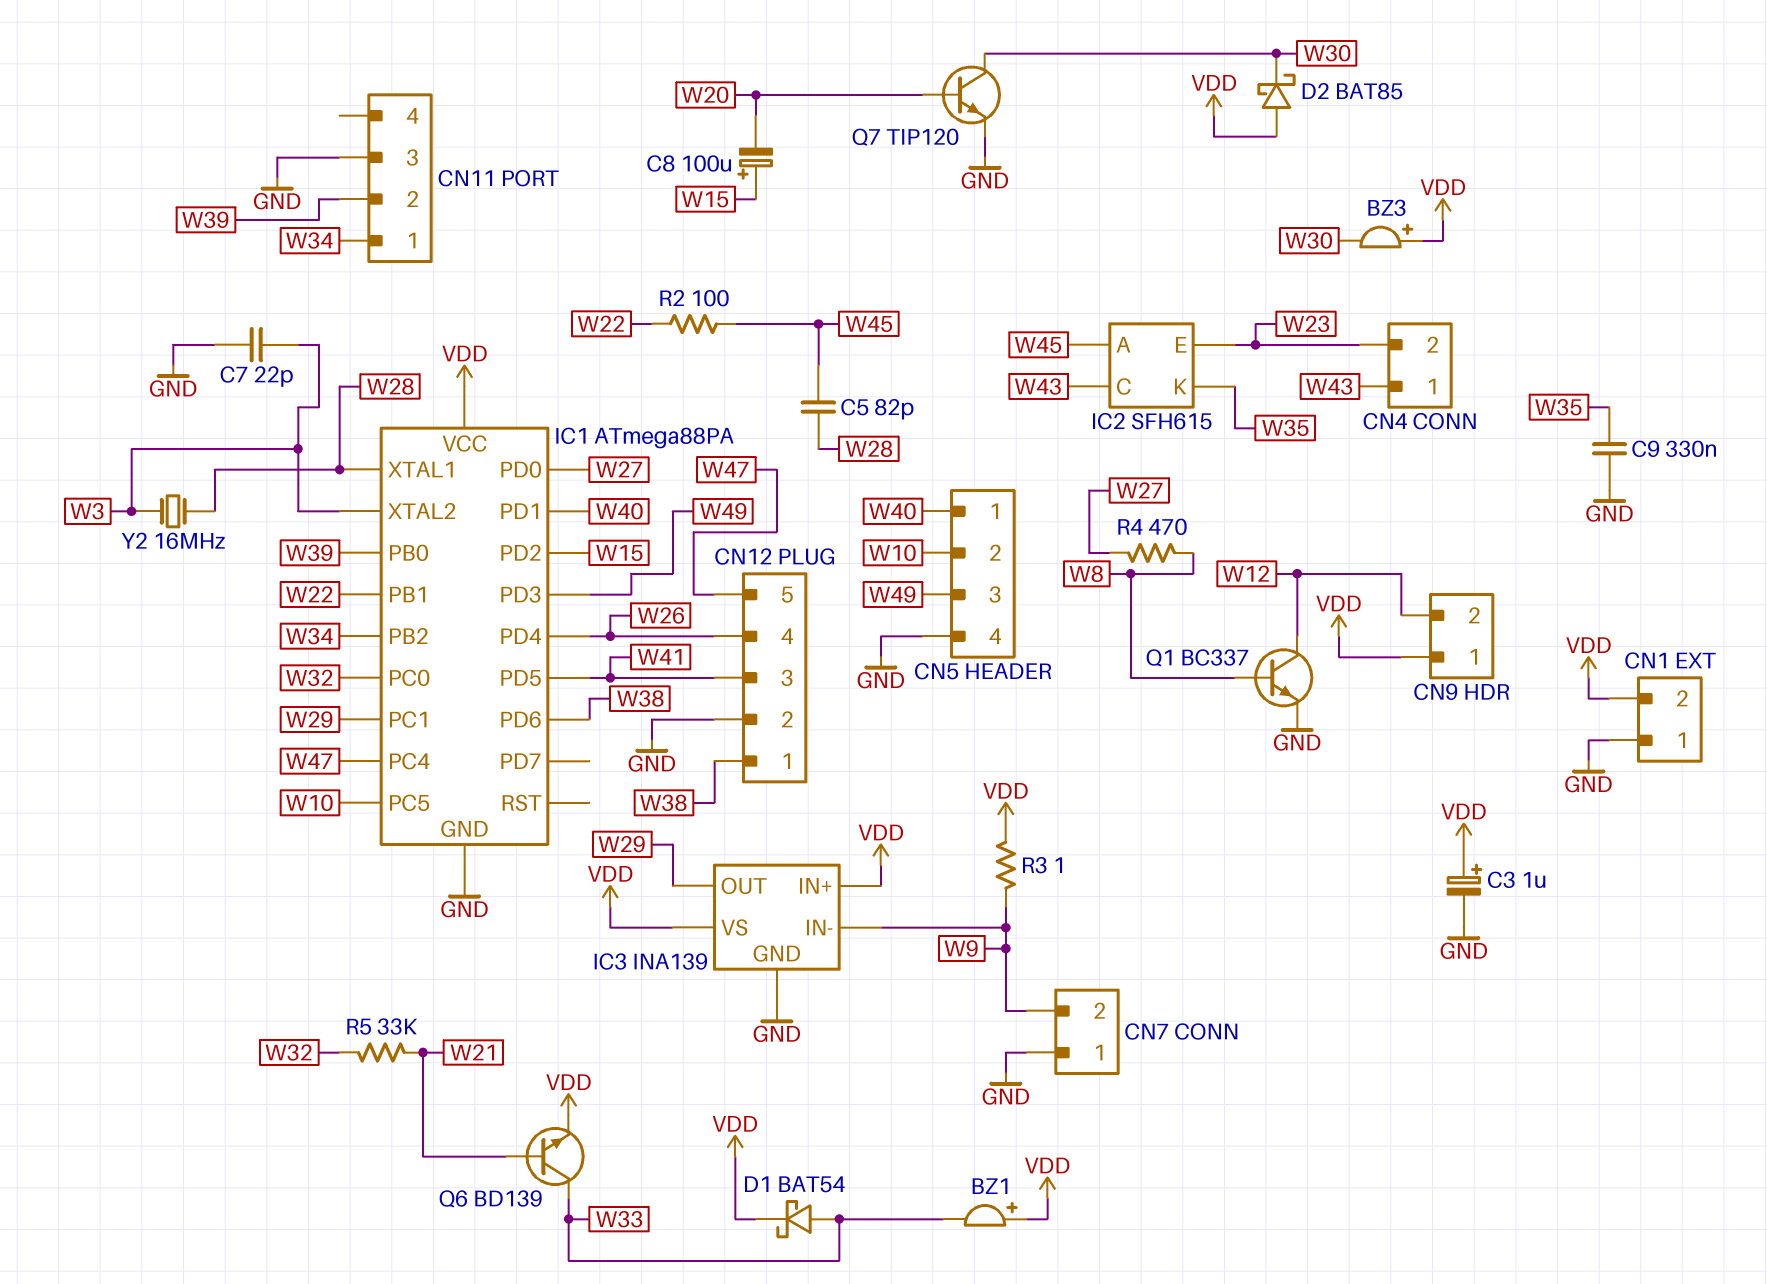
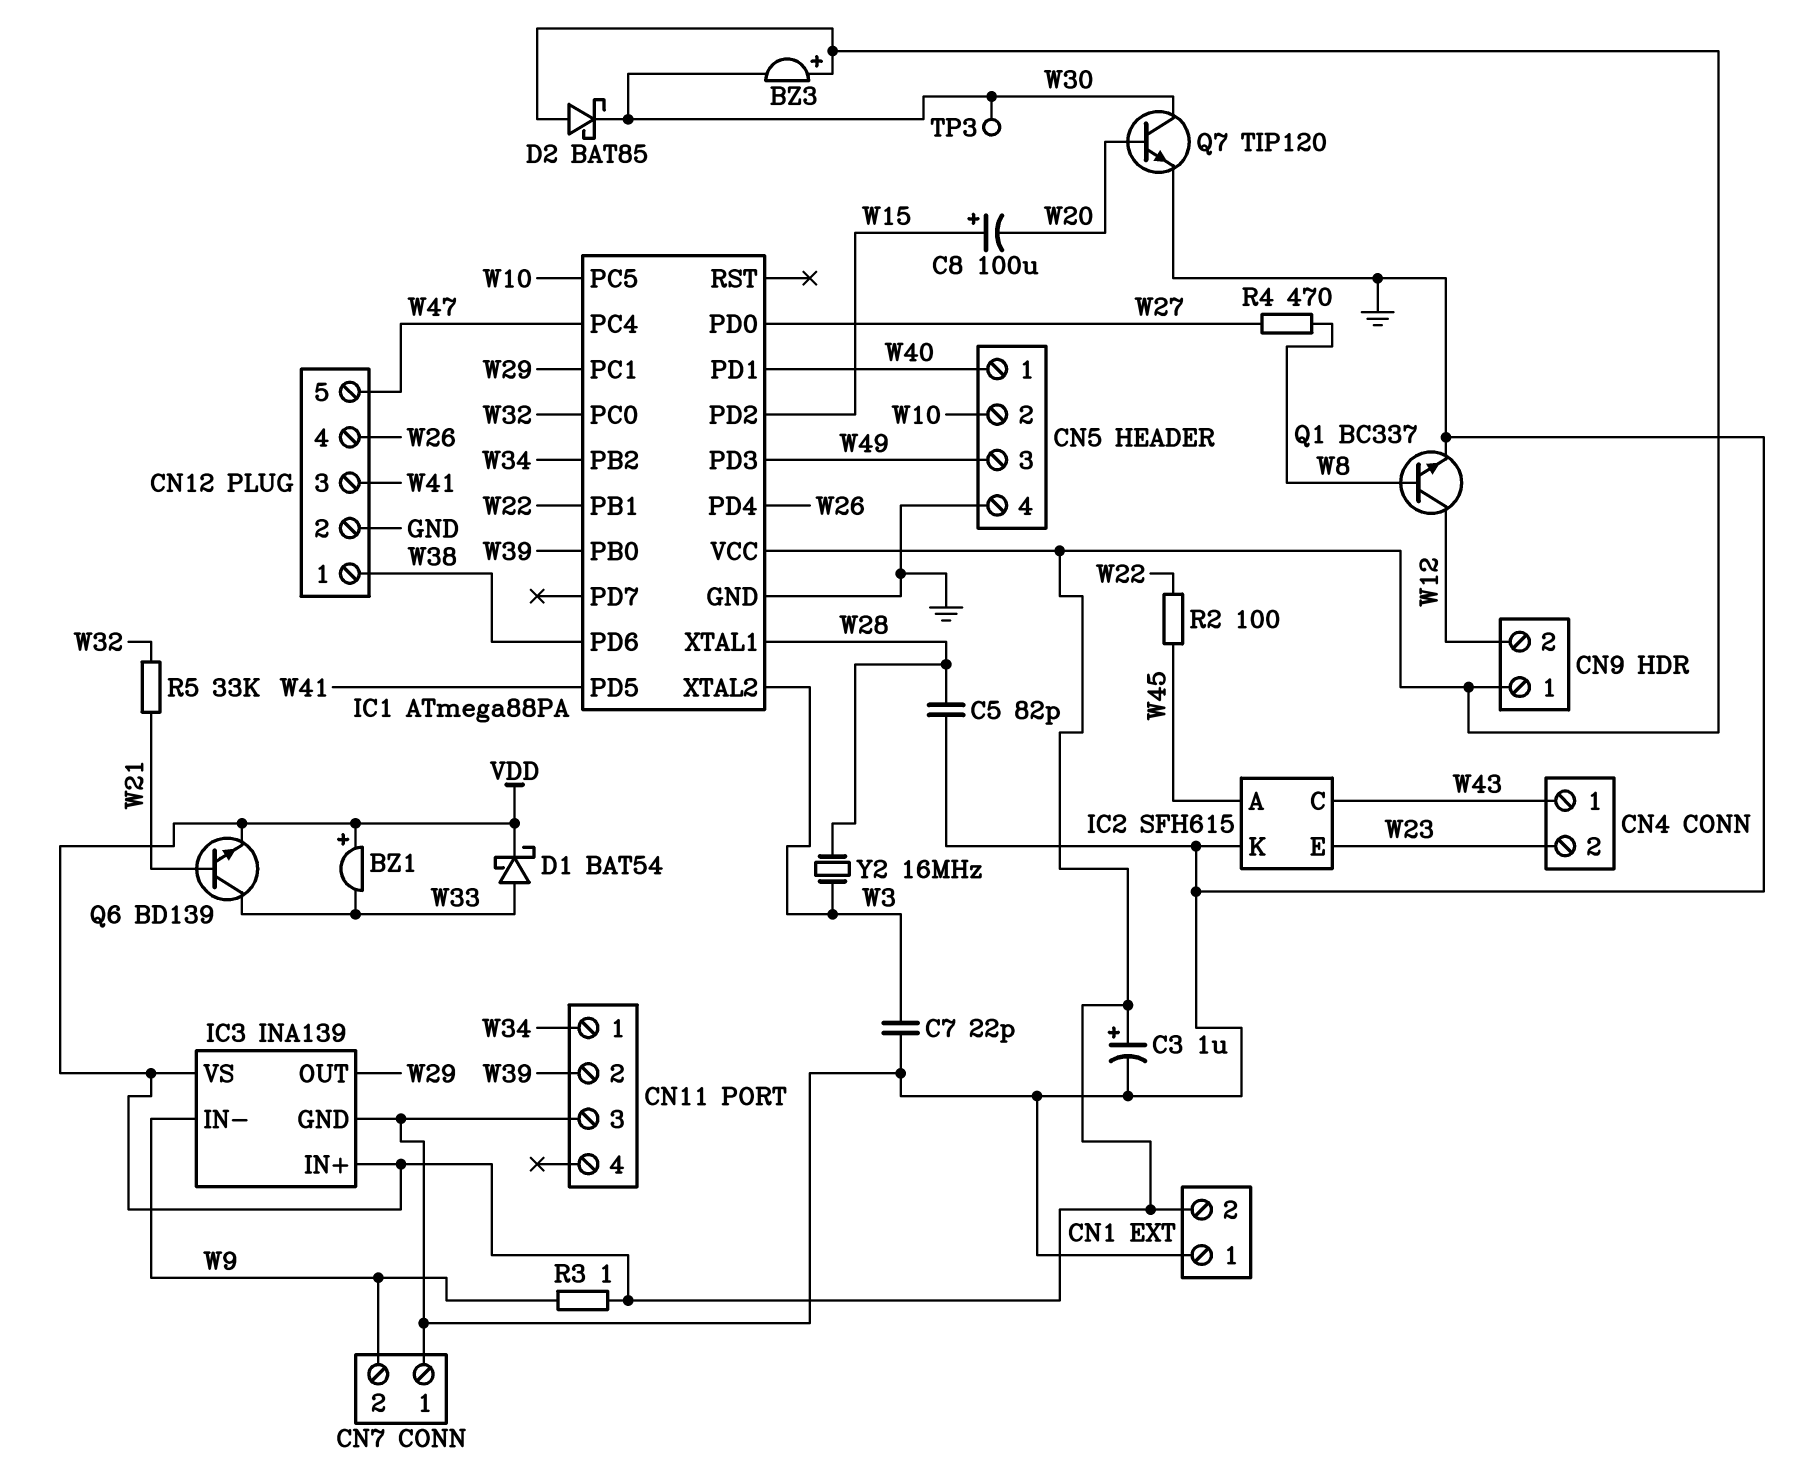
C5: 82pF (W28, W45) -> 82pF (GND, W28)
C9: 330nF (GND, W35) -> none
IC2 pin K: W35 -> GND
TP3: none -> test point (W30)

